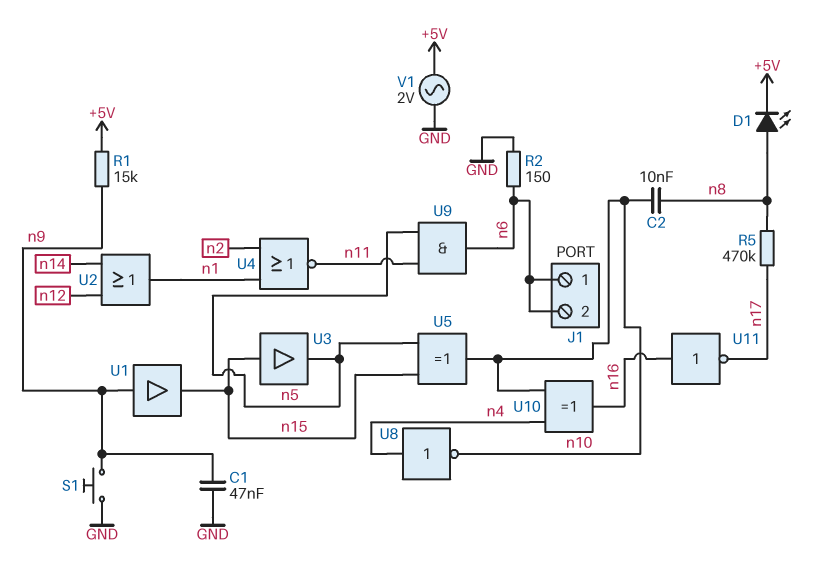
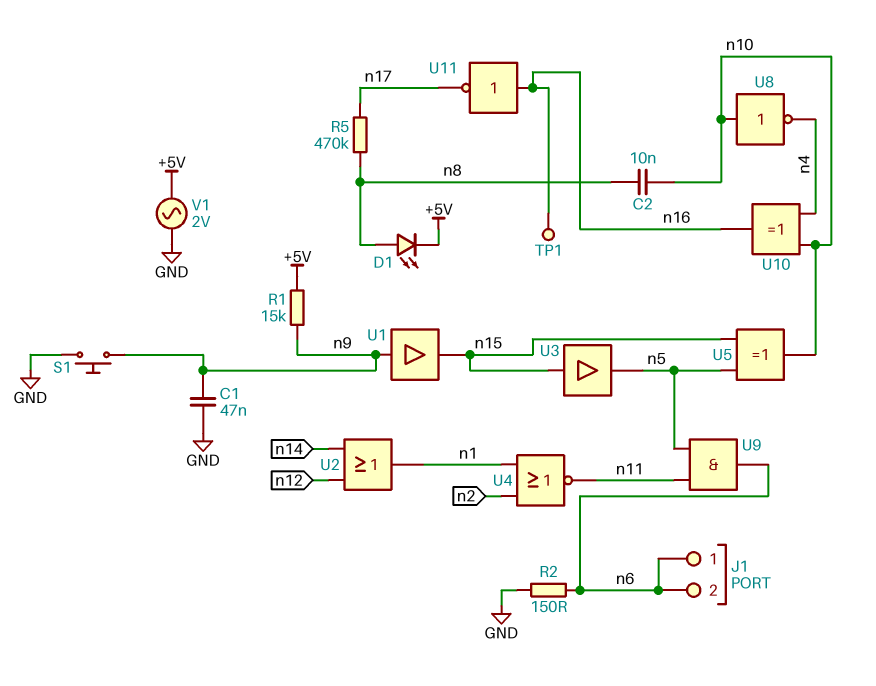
TP1: none -> test point (n16)
U8: NOT (in n4, out n10) -> NOT (in n10, out n4)

